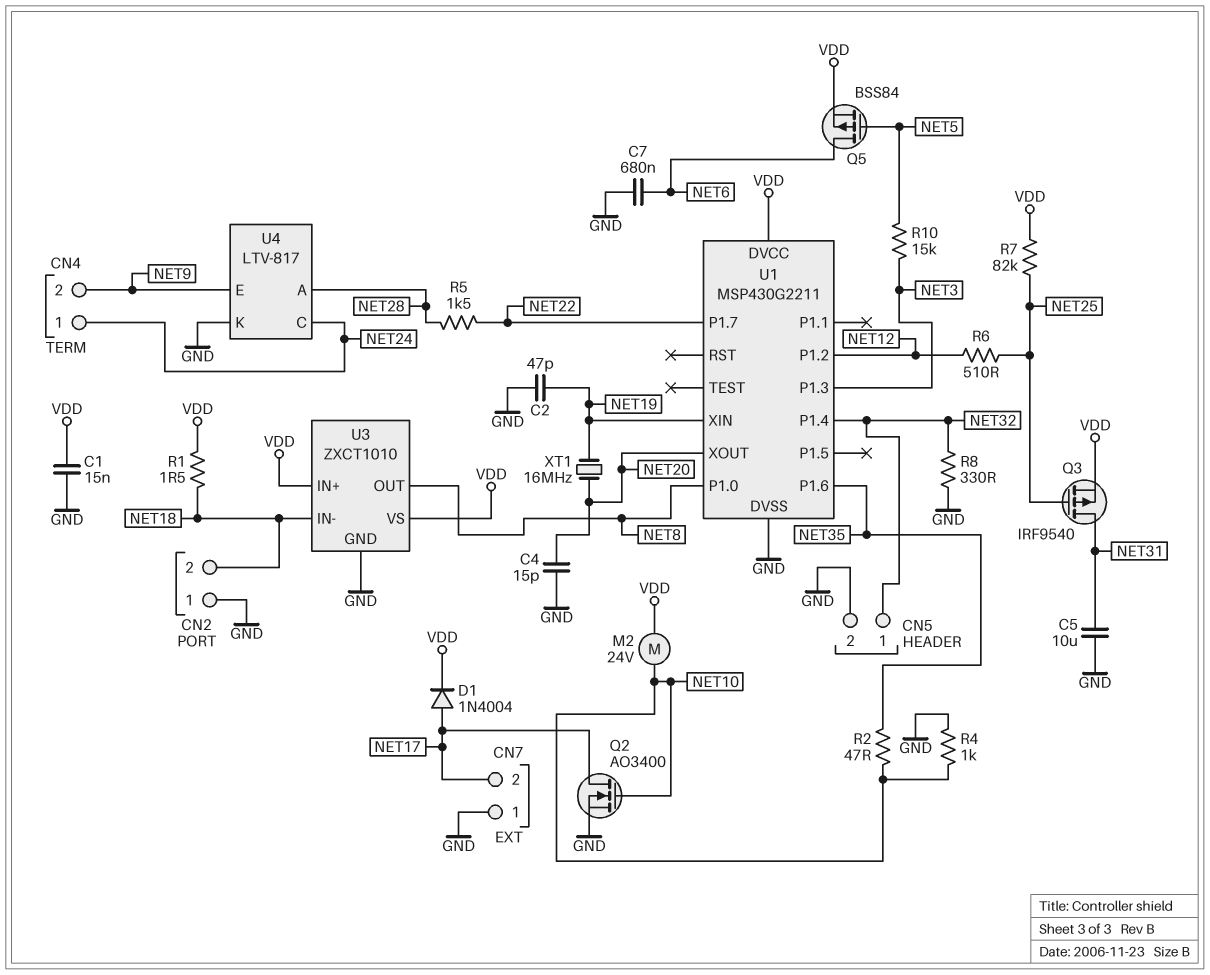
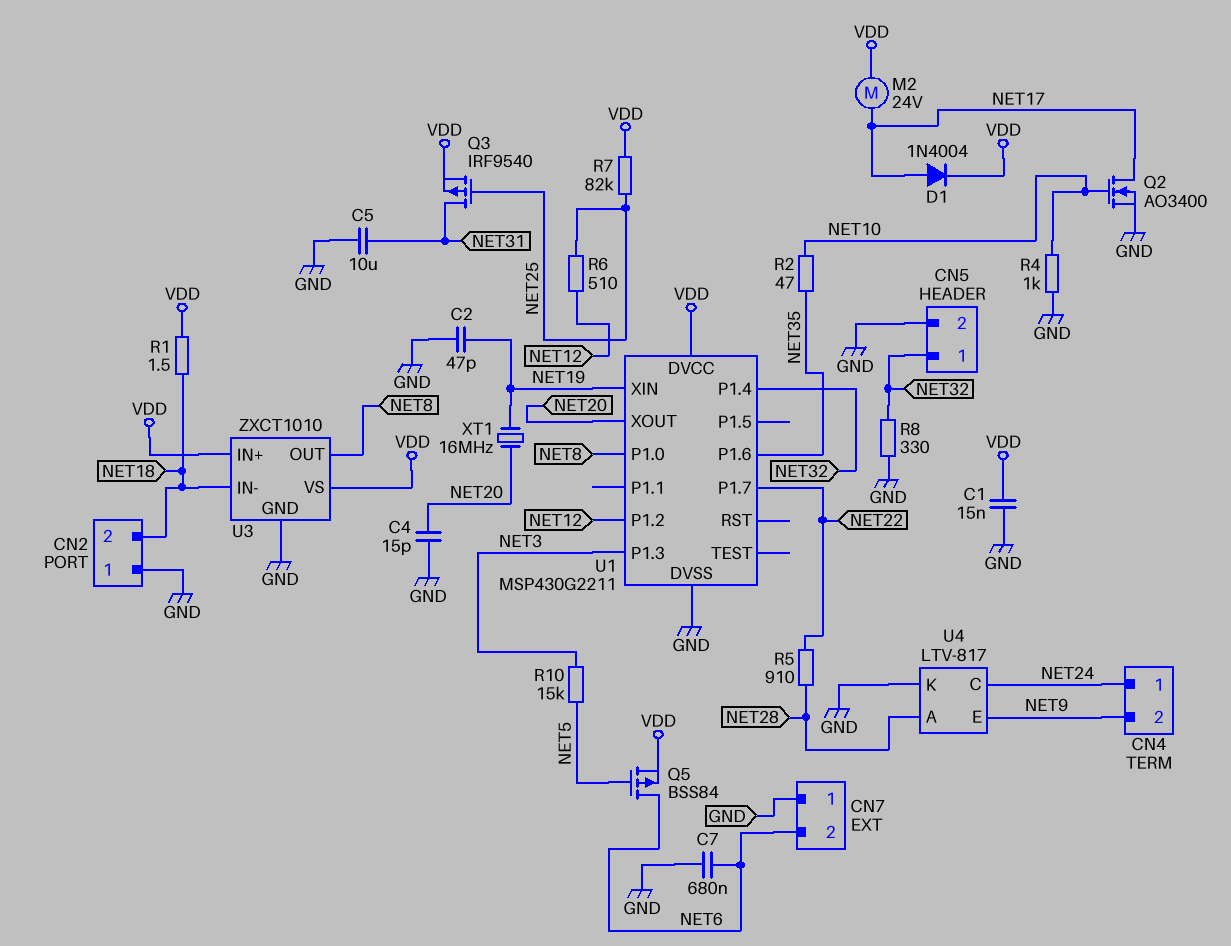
CN7 pin 2: NET17 -> NET6
M2: motor 24V (NET10, VDD) -> motor 24V (NET17, VDD)
R5: 1.5k (NET22, NET28) -> 910 (NET22, NET28)

